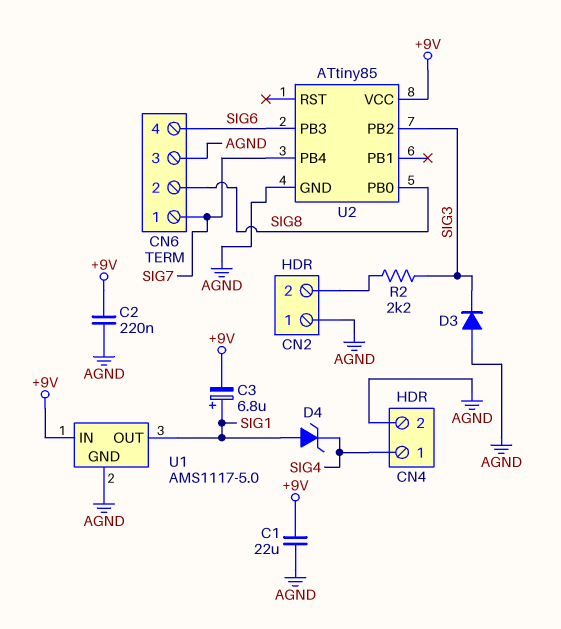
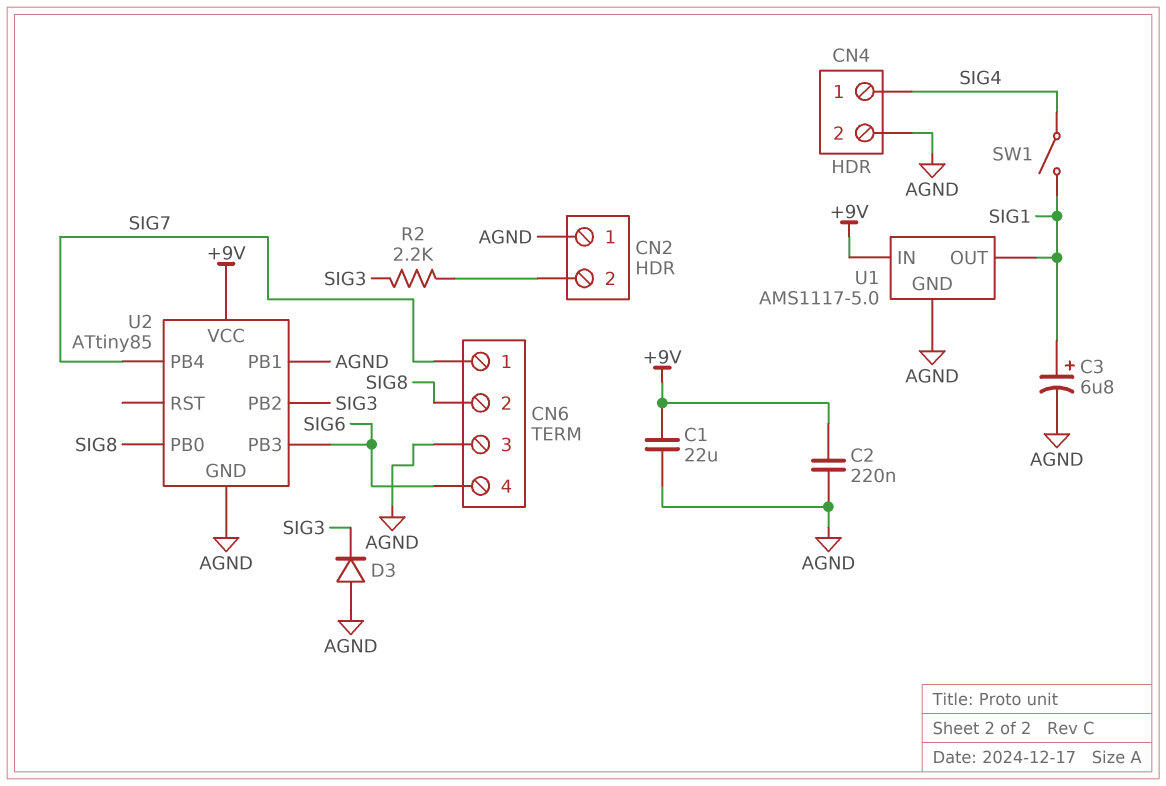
C3: 6.8uF (plus SIG1, minus +9V) -> 6.8uF (plus SIG1, minus AGND)
D4: zener (A SIG1, K SIG4) -> none
SW1: none -> switch (SIG1, SIG4)
U2 pin PB1: none -> AGND

